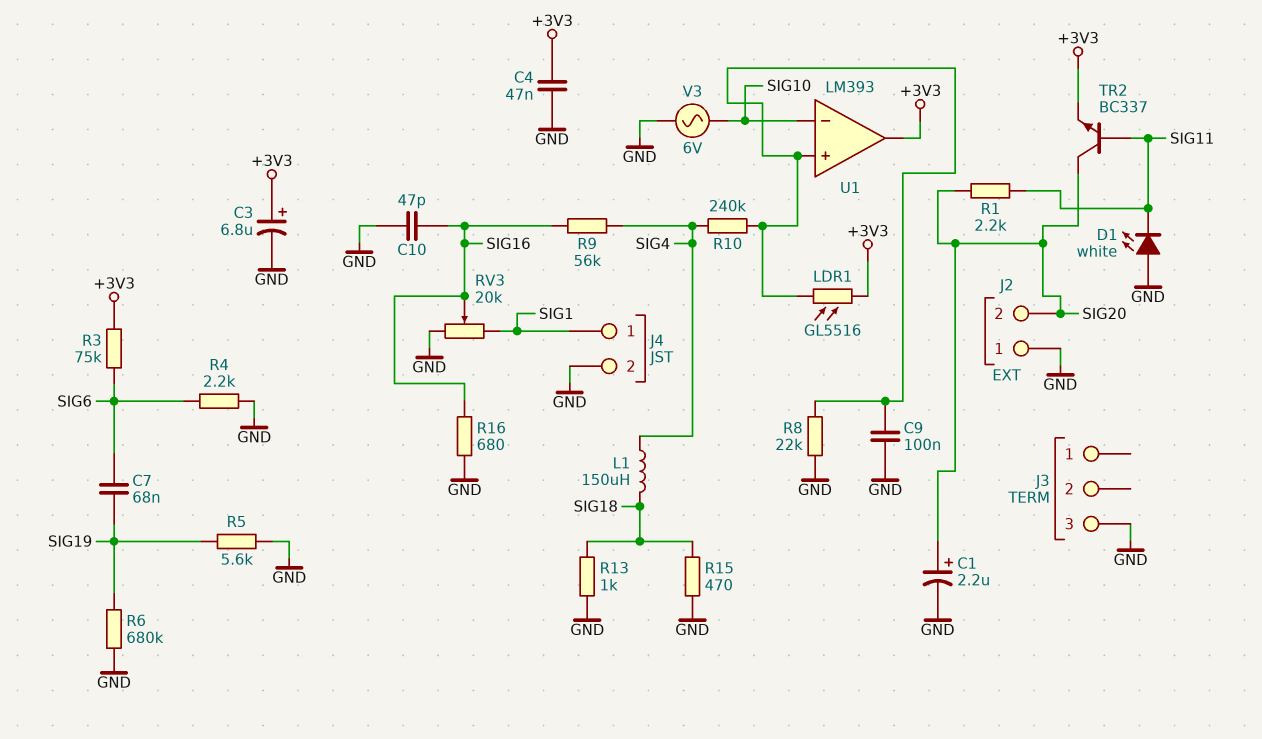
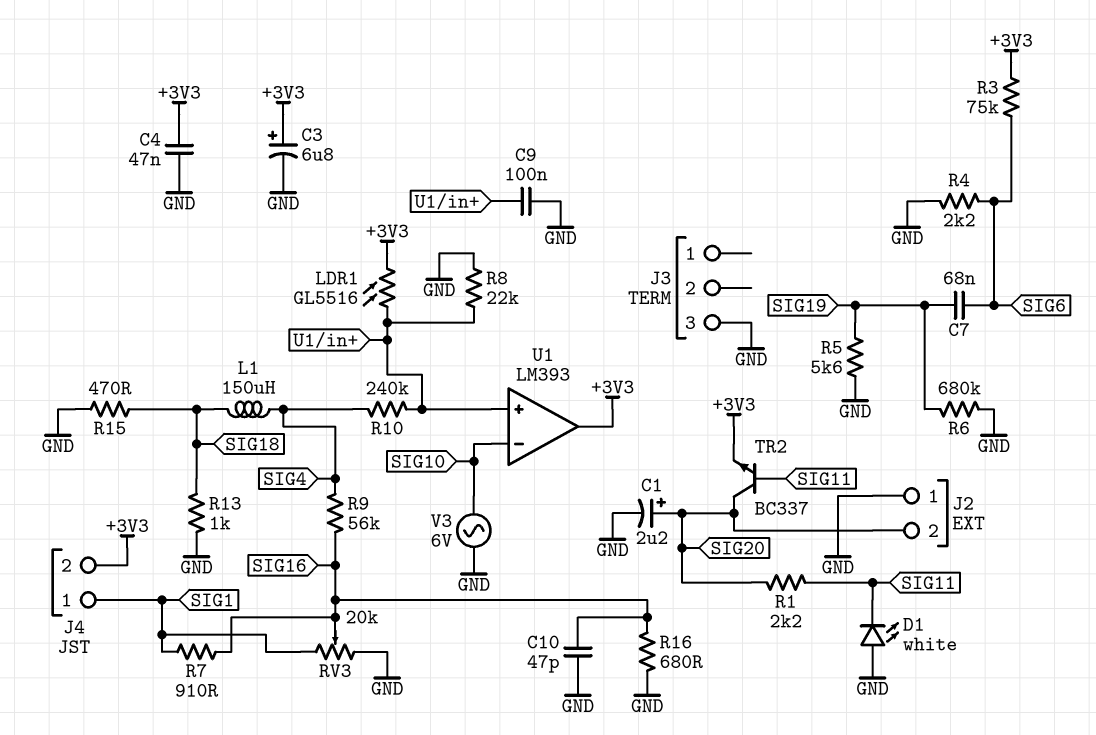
J4 pin 2: GND -> +3V3
R7: none -> 910 (SIG1, SIG16)

